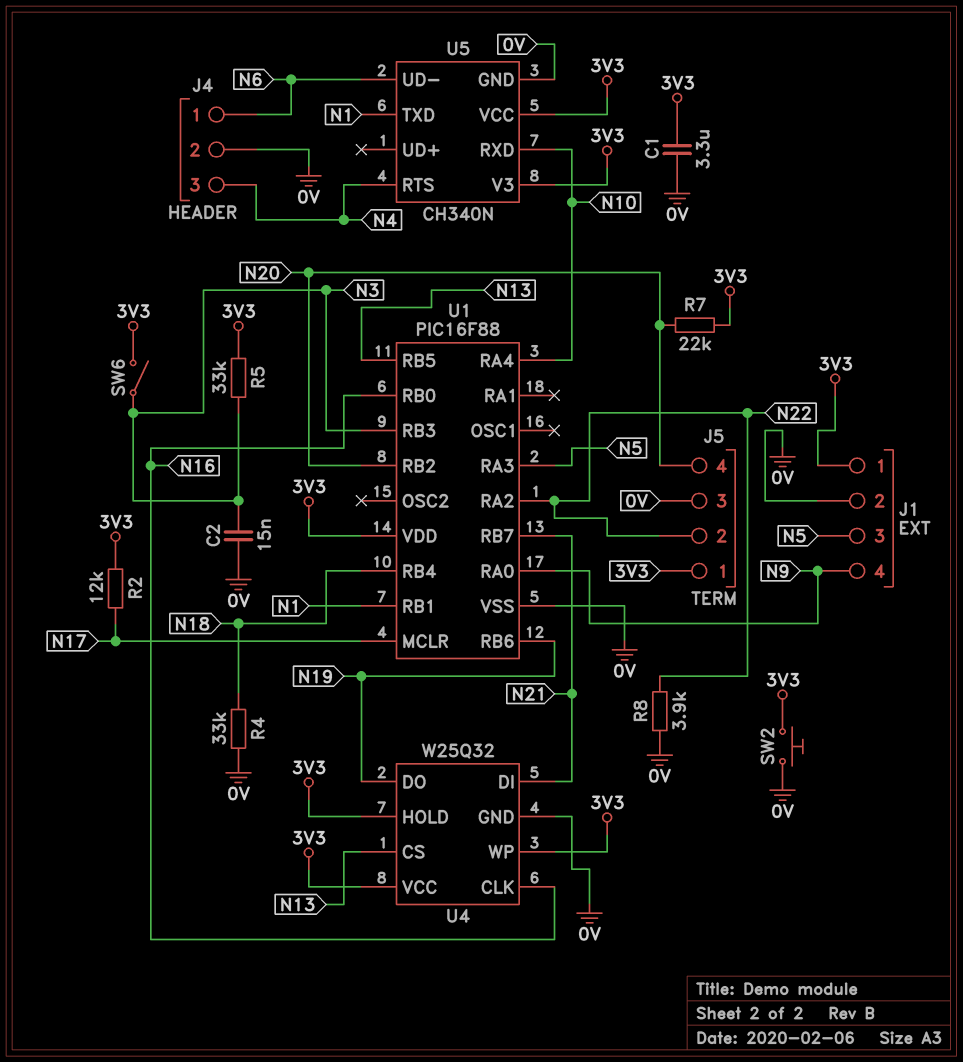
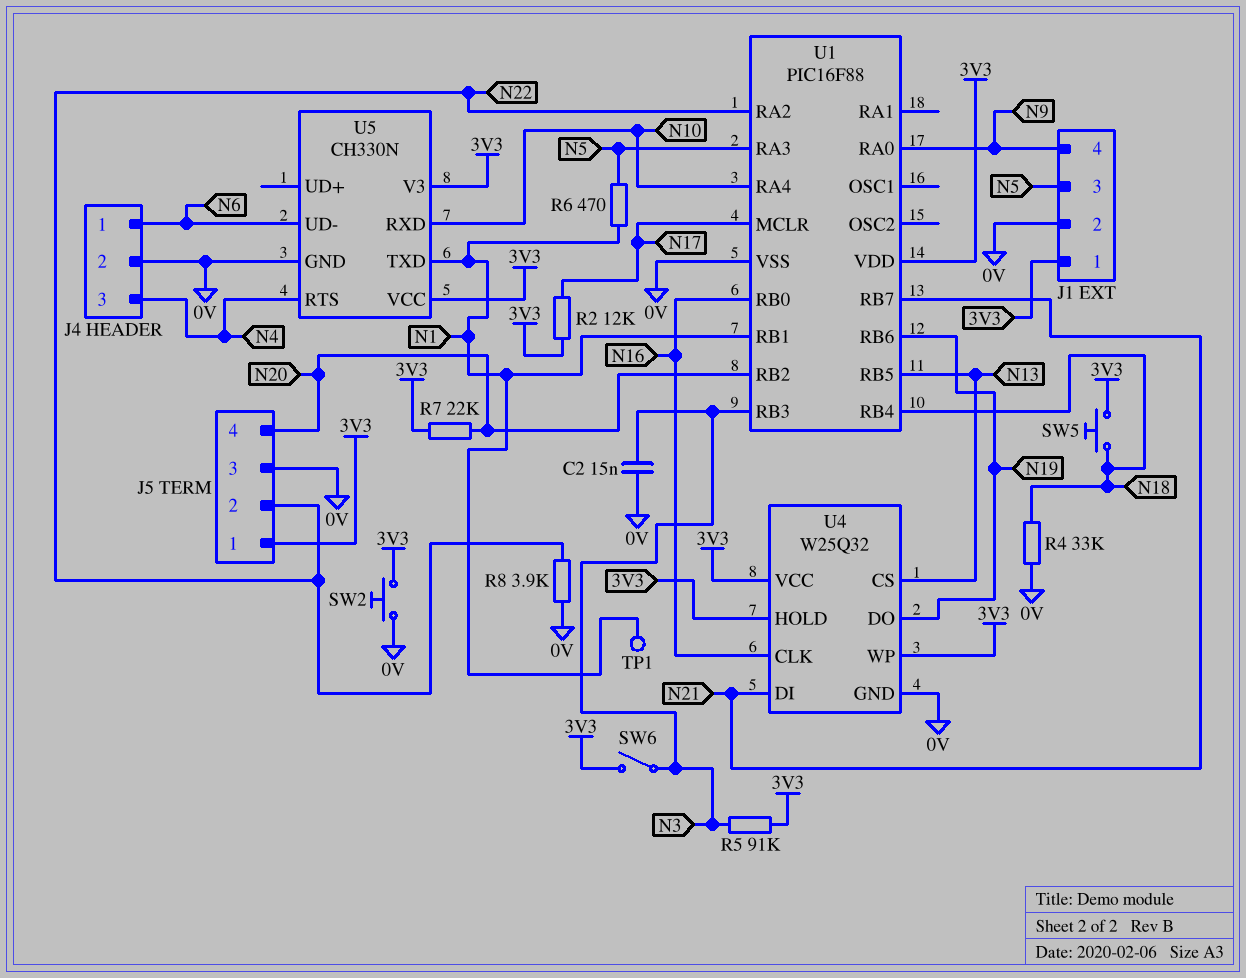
C1: 3.3uF (0V, 3V3) -> none
R5: 33k (3V3, N3) -> 91k (3V3, N3)
R6: none -> 470 (N1, N5)
SW5: none -> button (3V3, N18)
TP1: none -> test point (N1)
U5: CH340N -> CH330N

